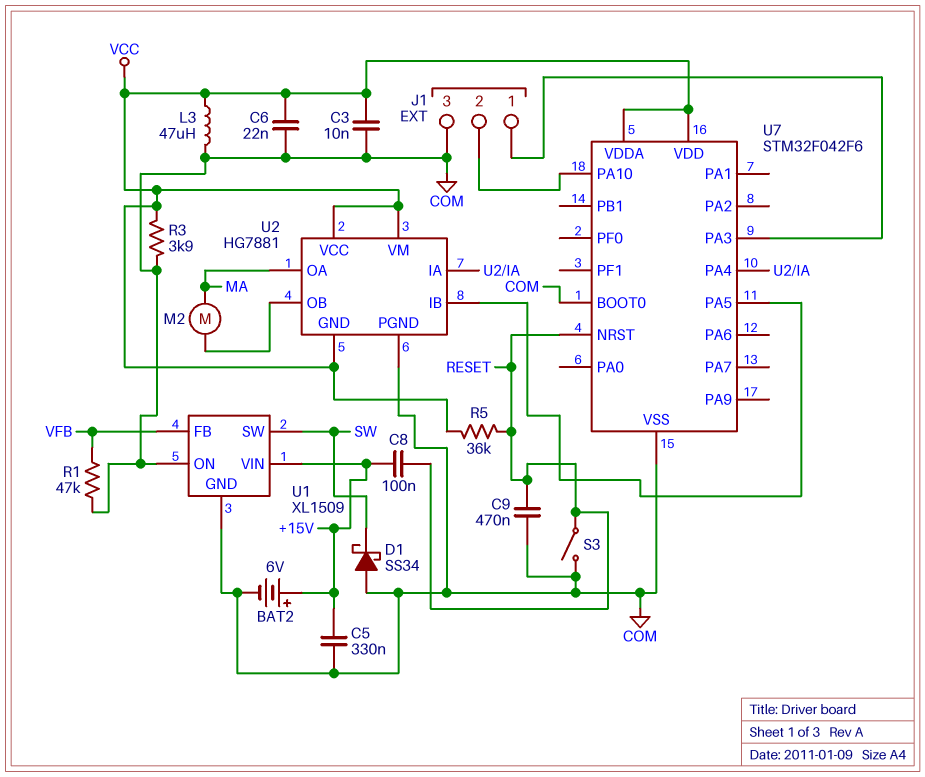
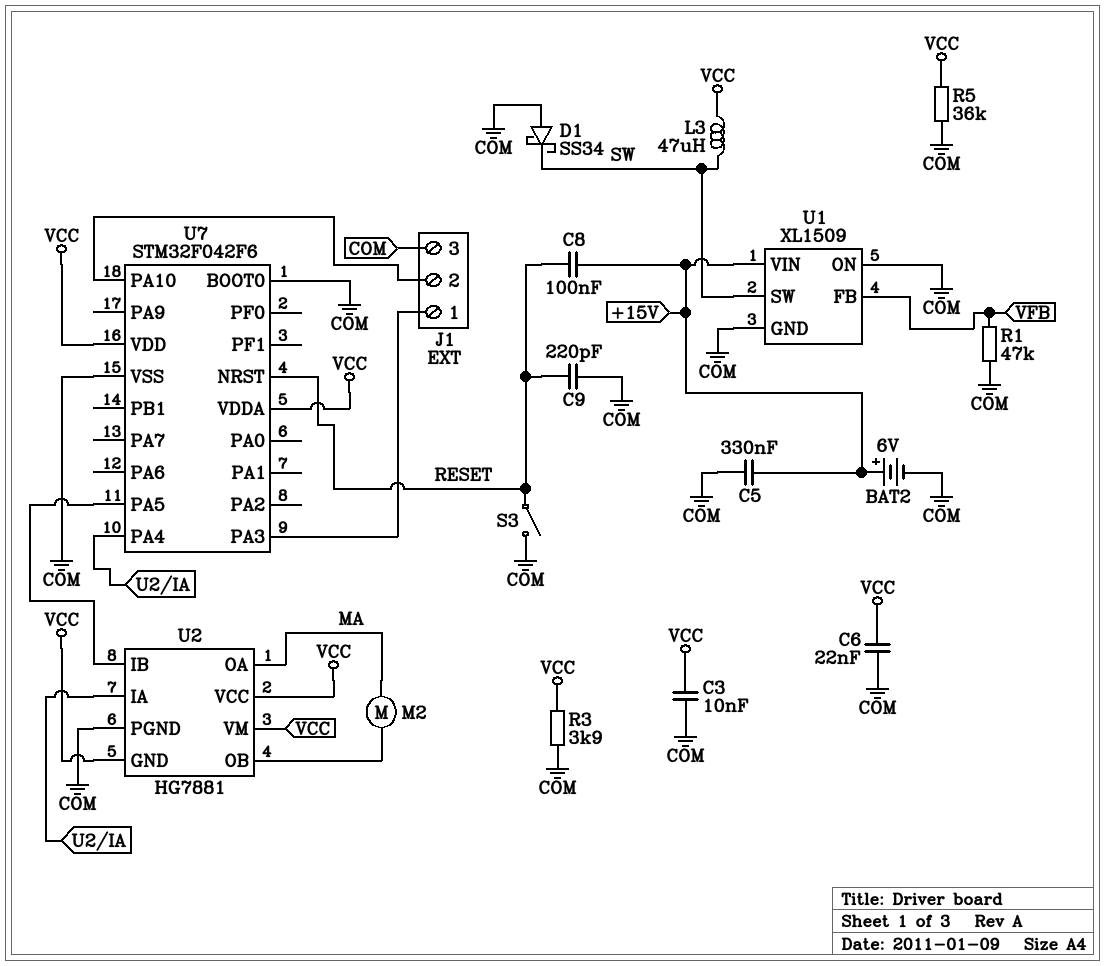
C9: 470nF (COM, RESET) -> 220pF (COM, RESET)
L3: 47uH (COM, VCC) -> 47uH (SW, VCC)
R5: 36k (RESET, VCC) -> 36k (COM, VCC)

